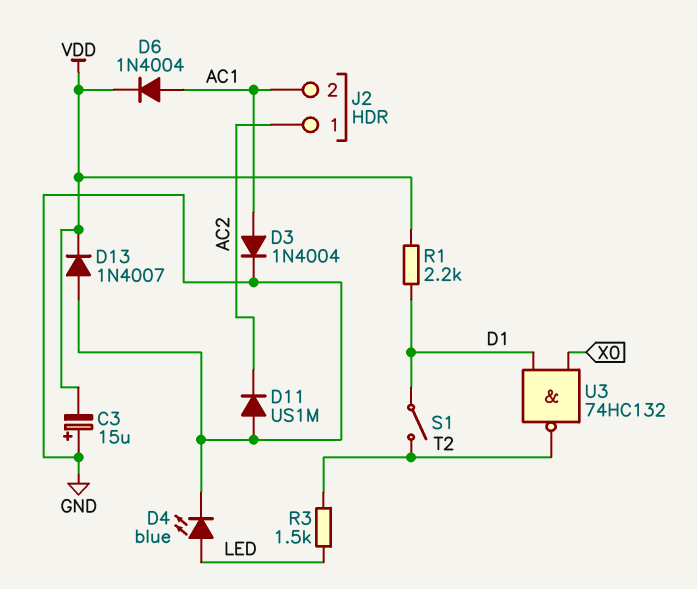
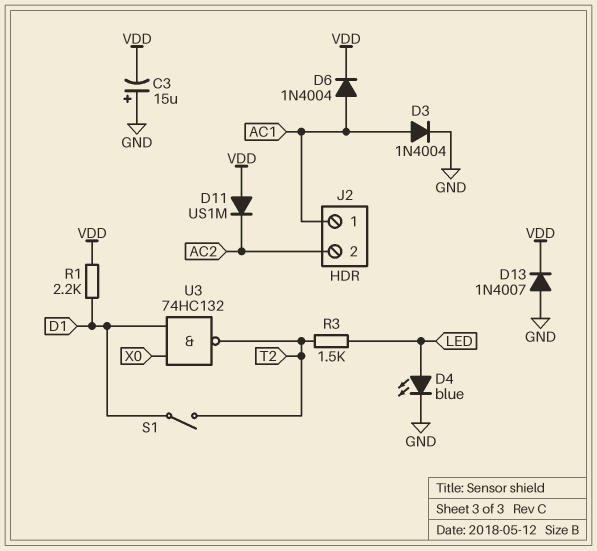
D11: diode US1M (A GND, K AC2) -> diode US1M (A VDD, K AC2)
J2 pin 1: AC2 -> AC1
J2 pin 2: AC1 -> AC2

